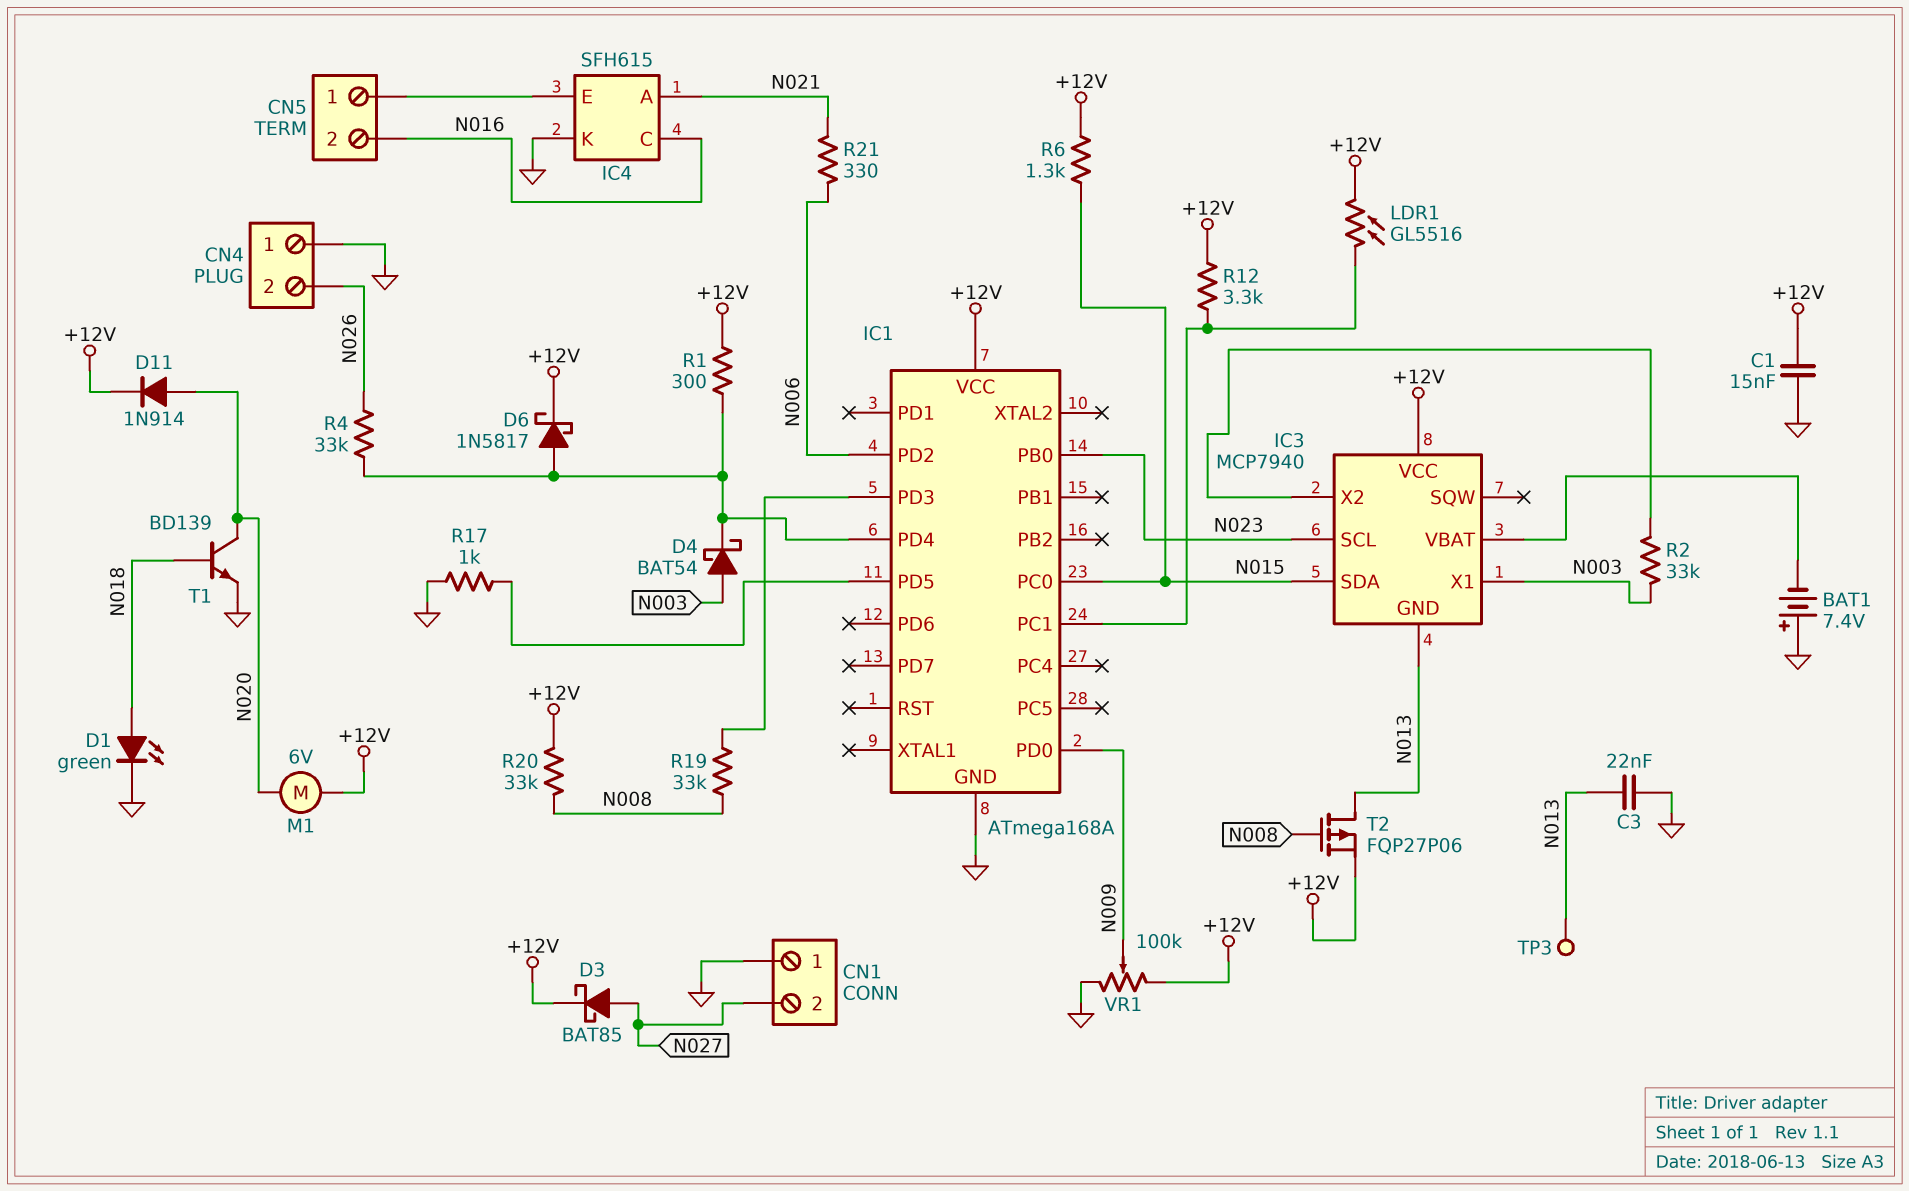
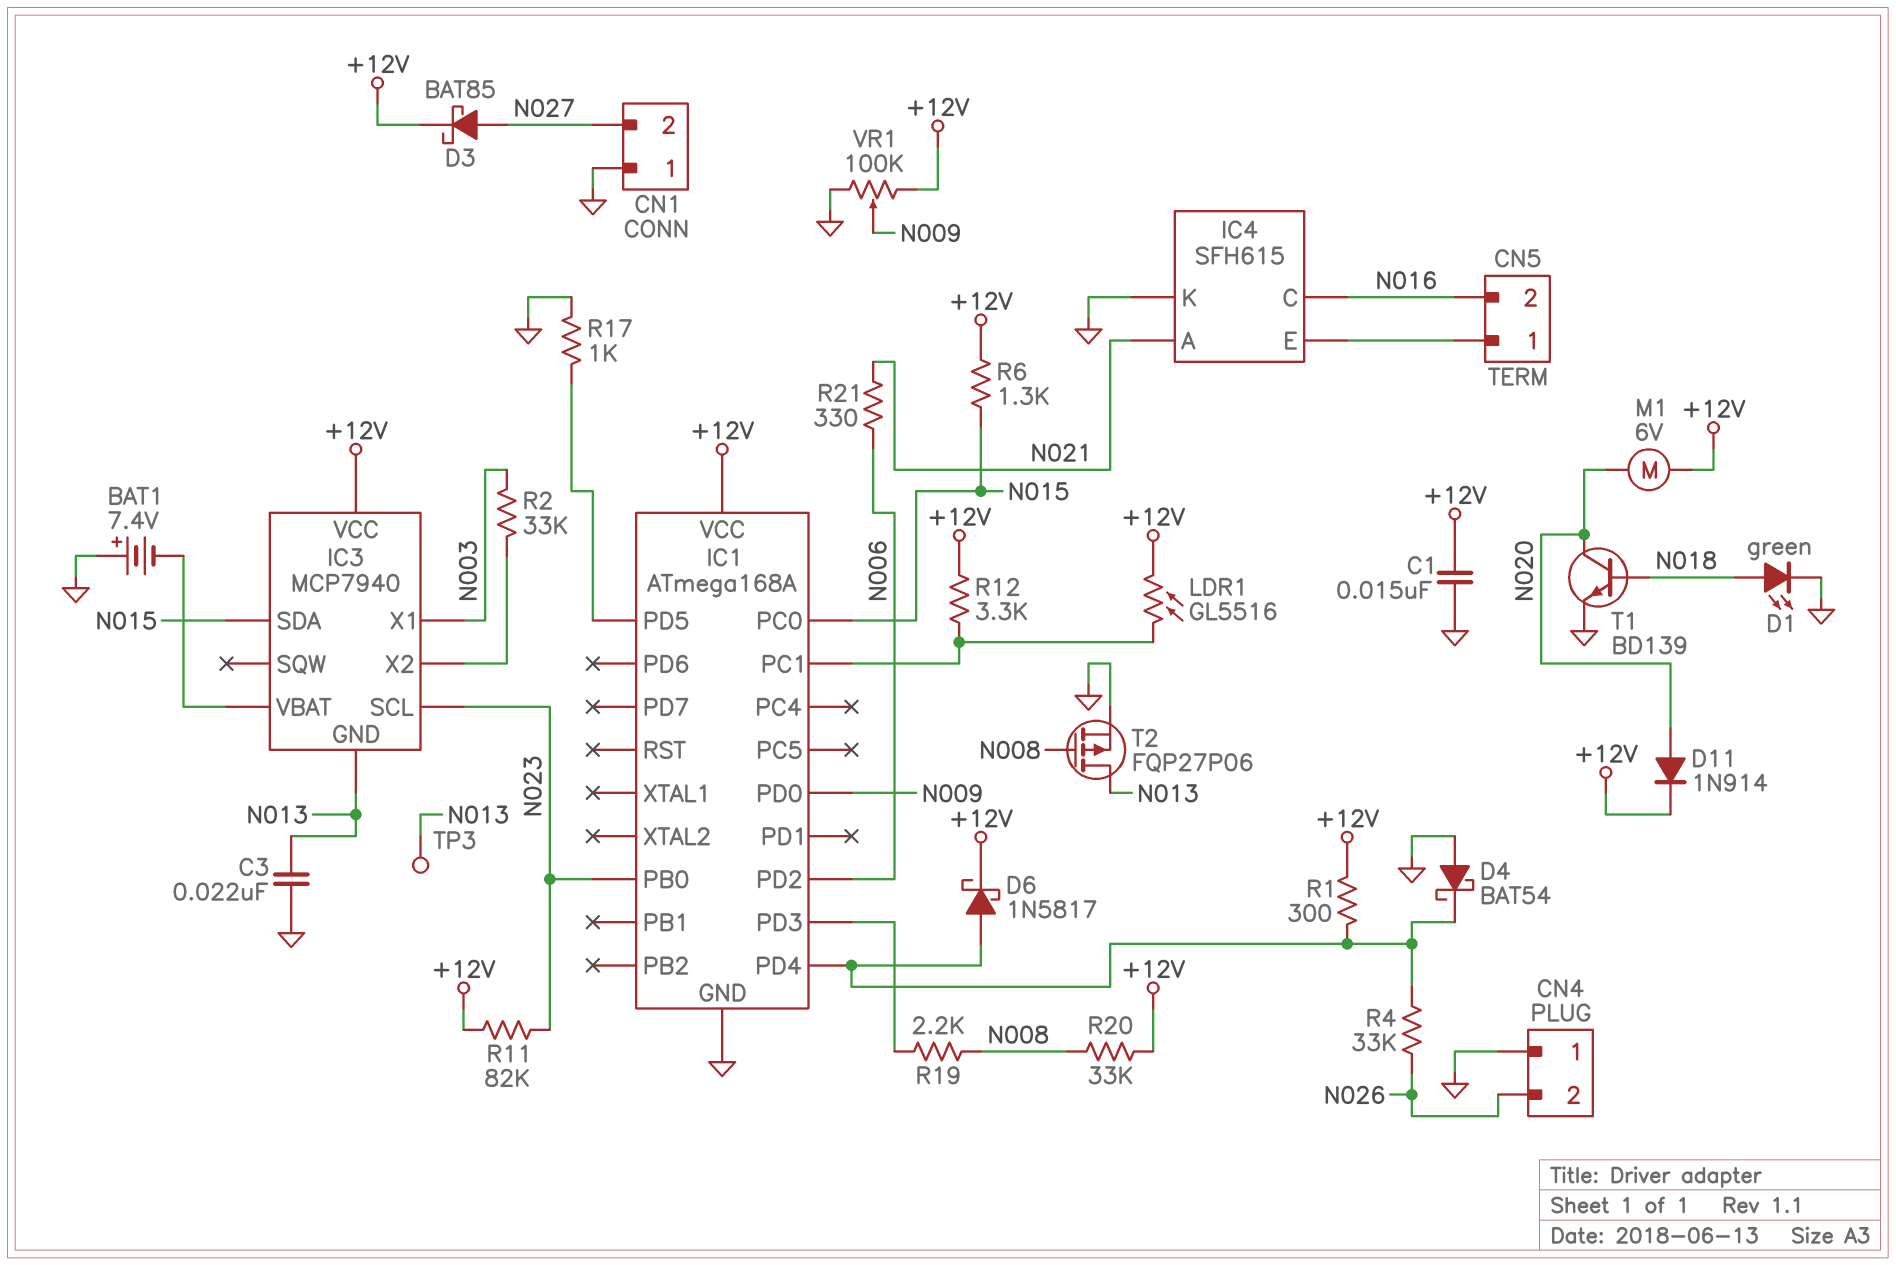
D4: schottky BAT54 (A N003, K IC1/PD4) -> schottky BAT54 (A GND, K IC1/PD4)
R11: none -> 82k (+12V, N023)
R19: 33k (IC1/PD3, N008) -> 2.2k (IC1/PD3, N008)
T2: PMOS FQP27P06 (G N008, D N013, S +12V) -> PMOS FQP27P06 (G N008, D N013, S GND)

